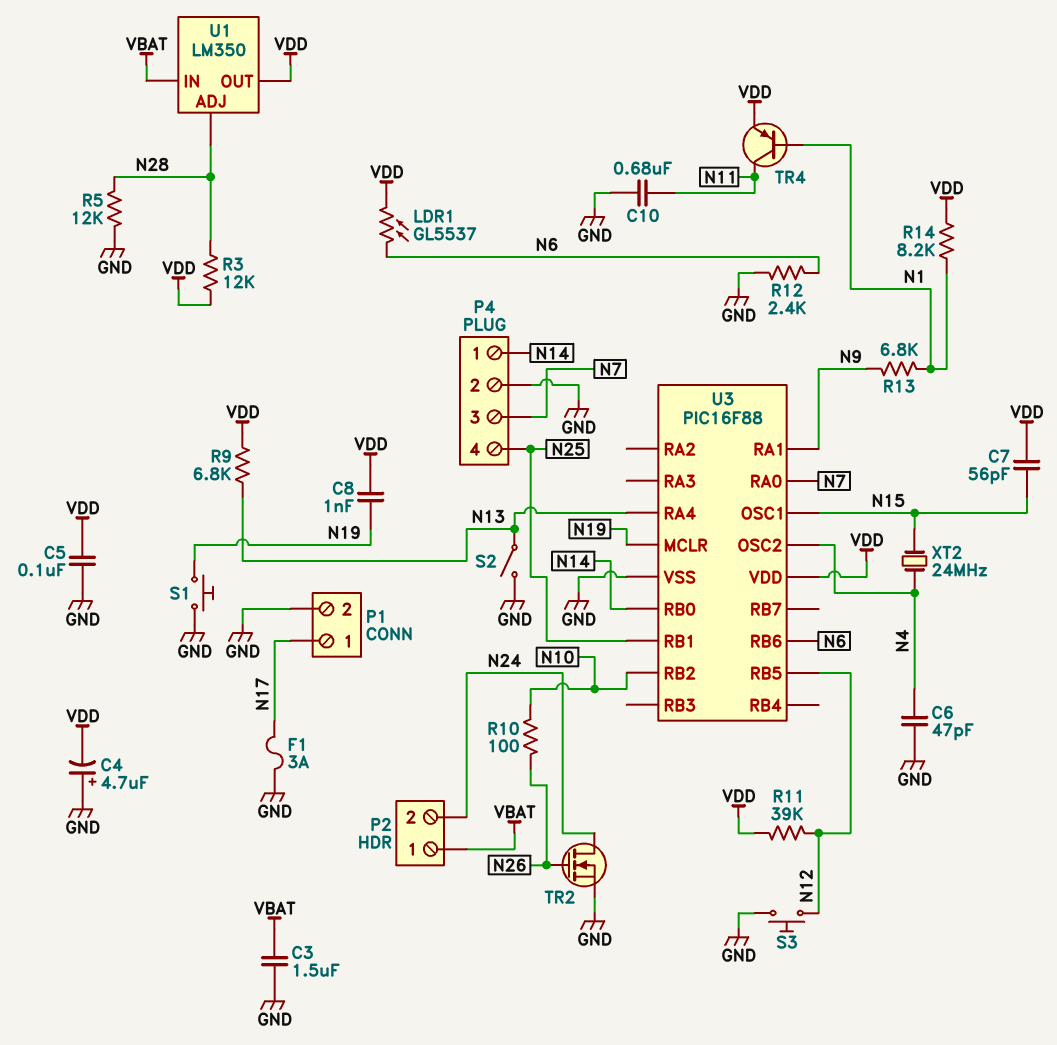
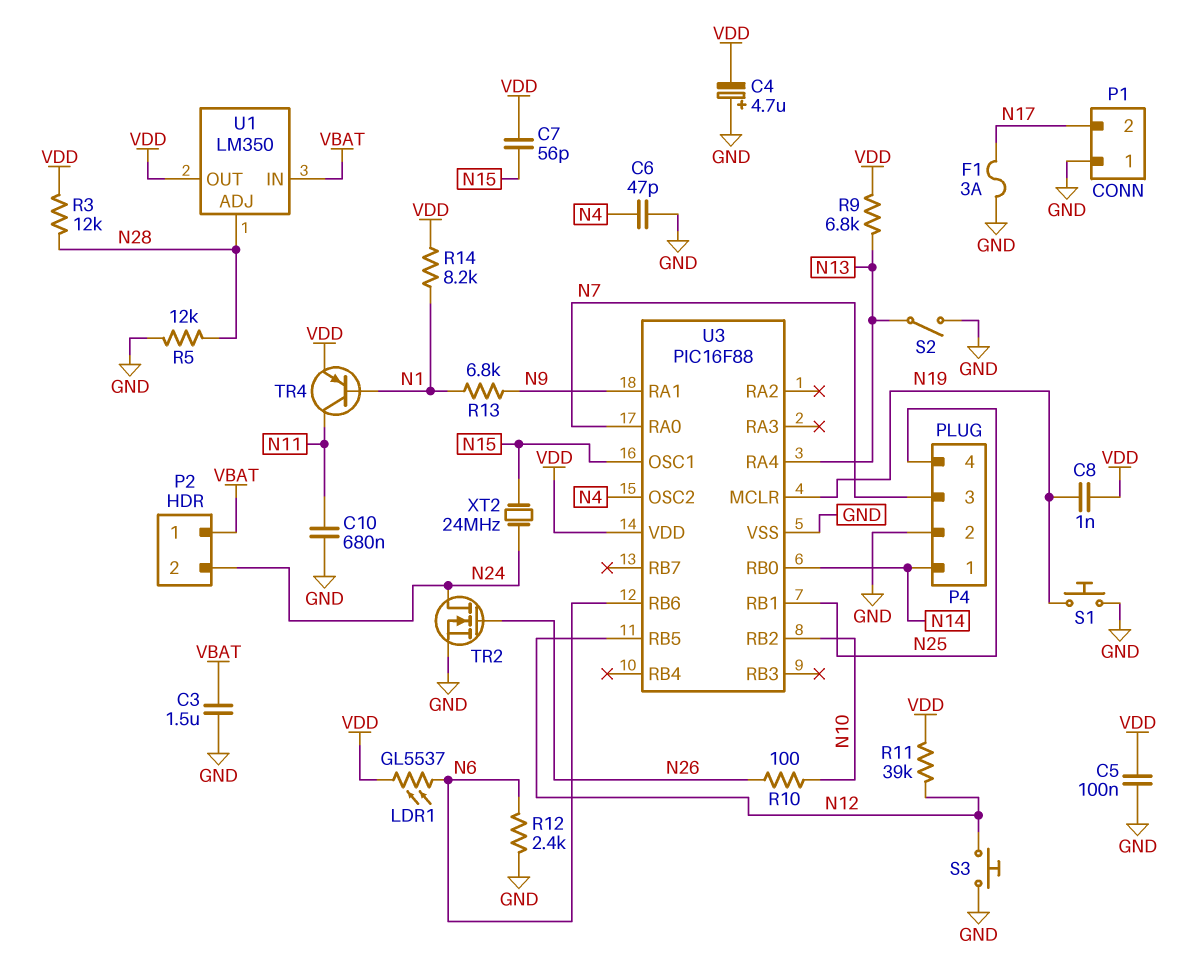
P1 pin 1: N17 -> GND
P1 pin 2: GND -> N17
XT2: 24MHz (N4, N15) -> 24MHz (N15, N24)

